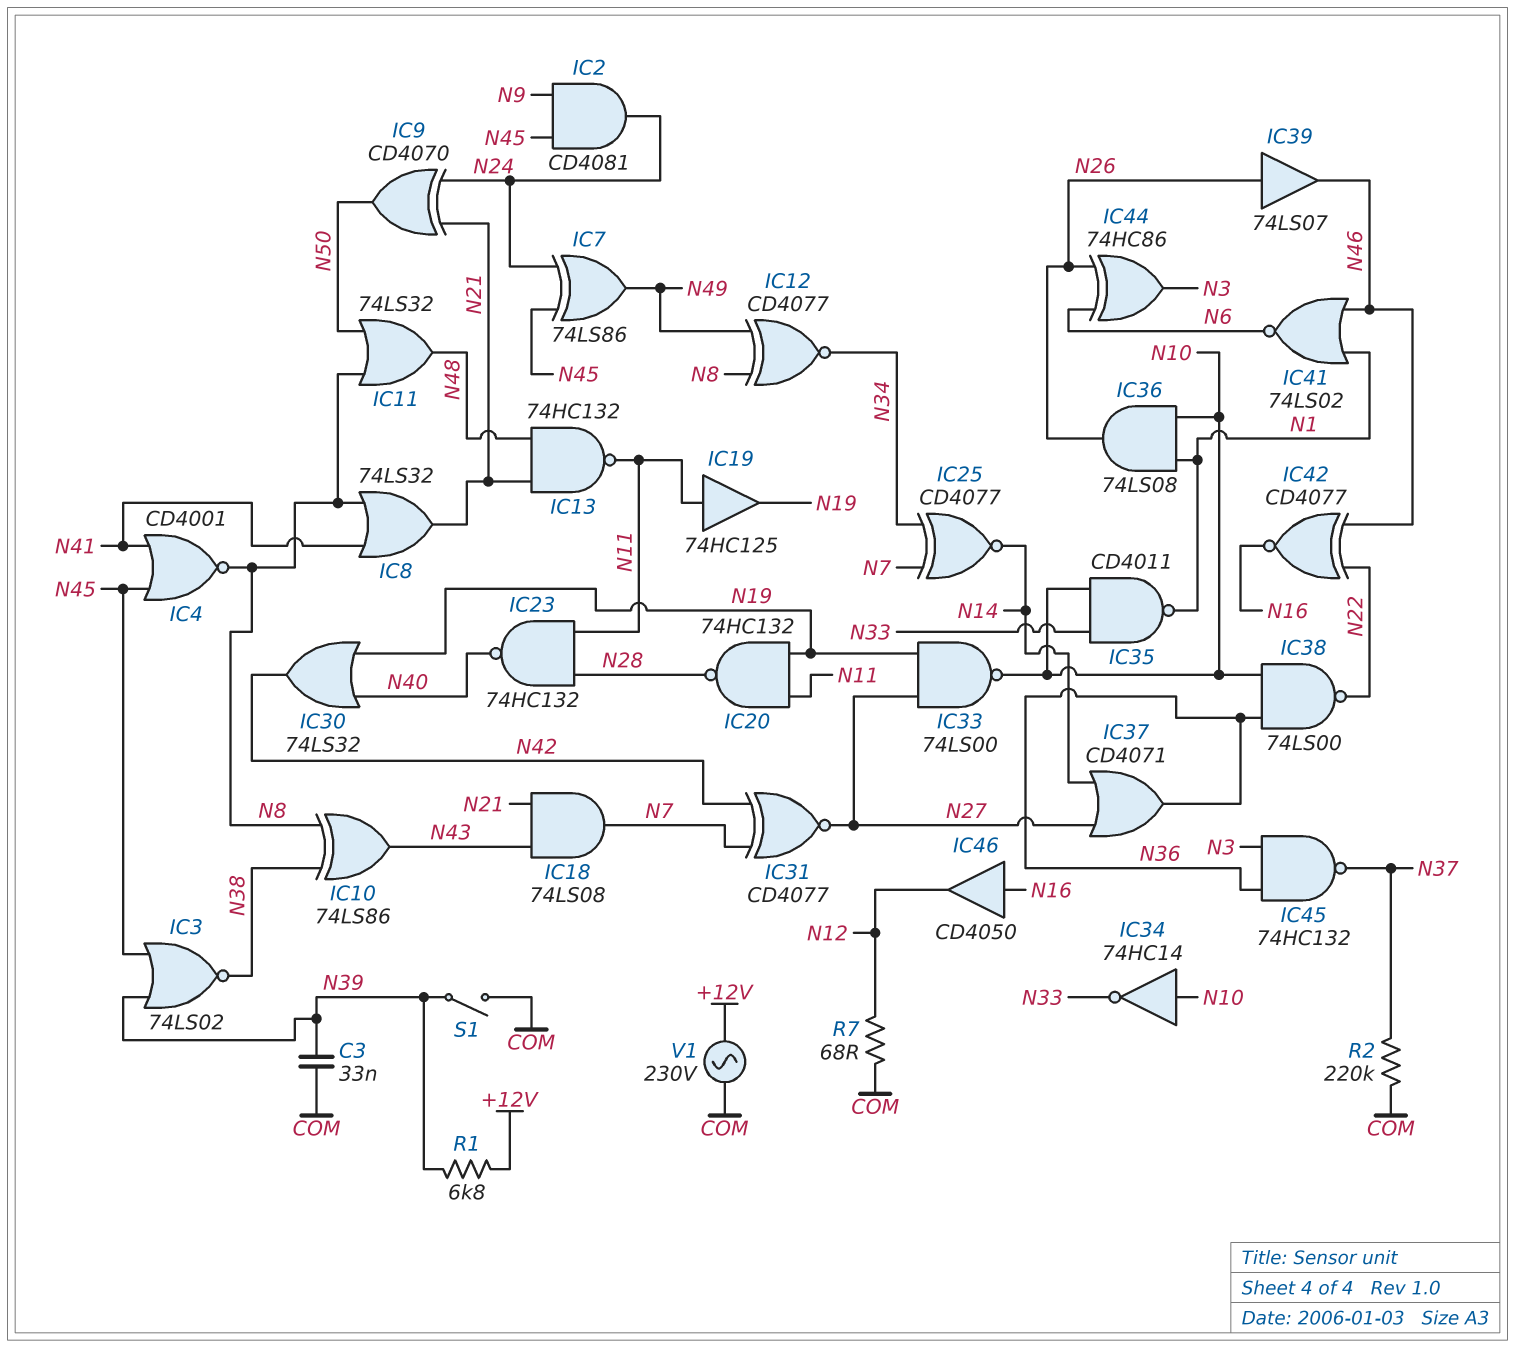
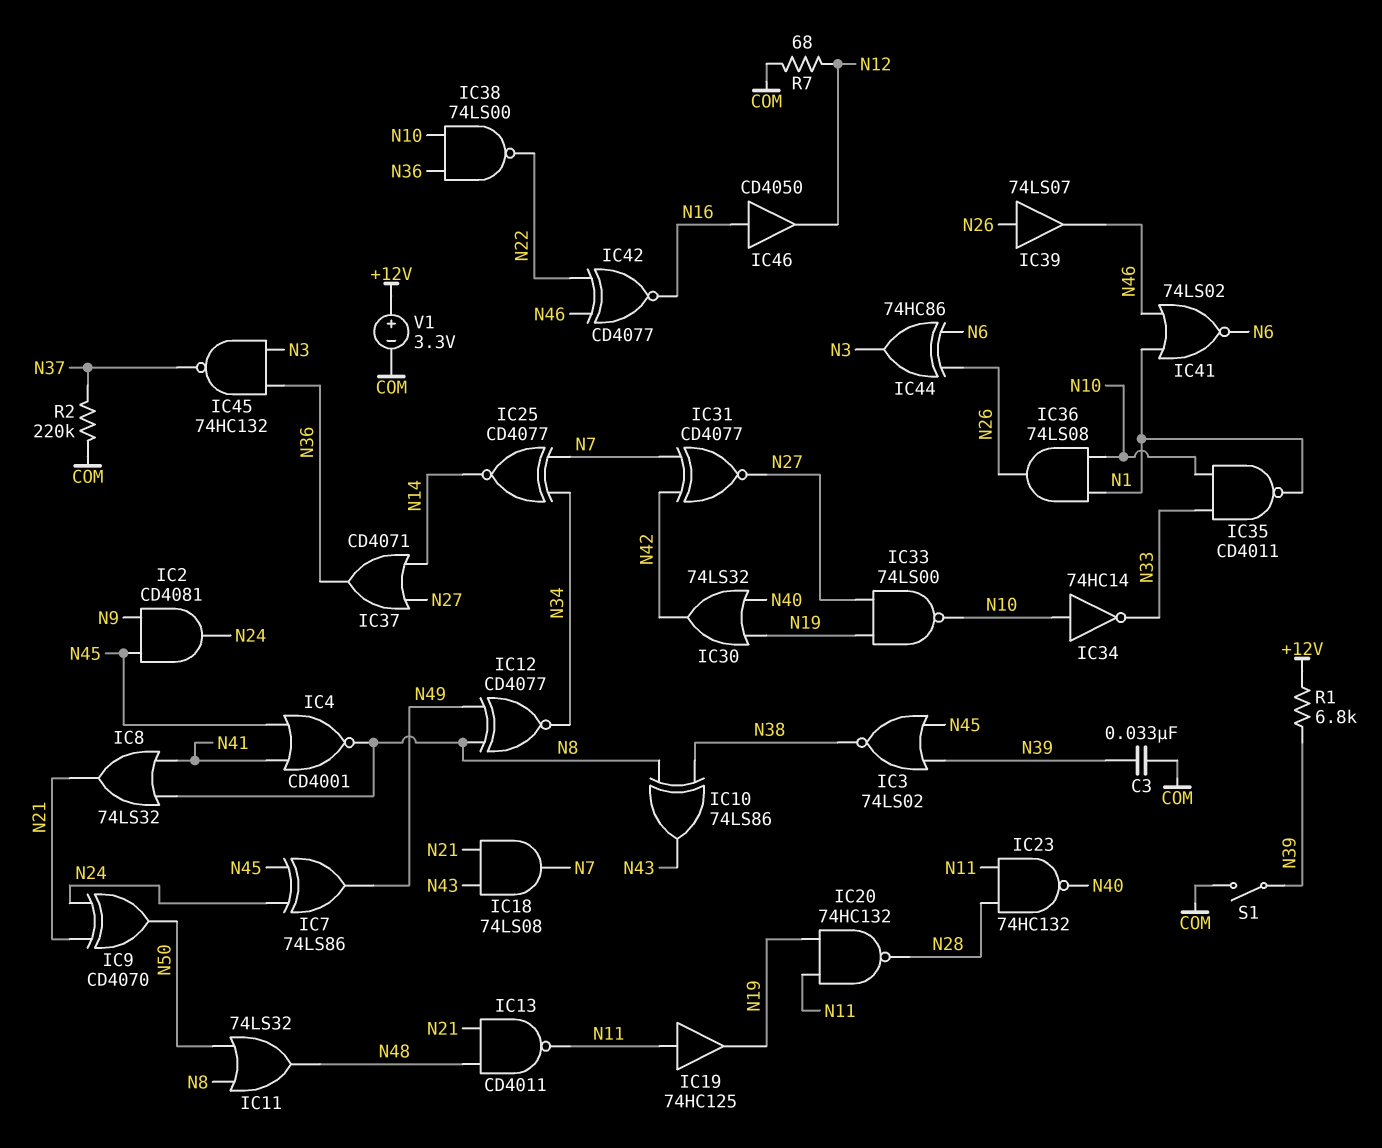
IC13: NAND 74HC132 (in N21, in N48, out N11) -> NAND CD4011 (in N21, in N48, out N11)
V1: AC 230V (+12V, COM) -> 3.3V (plus +12V, minus COM)

